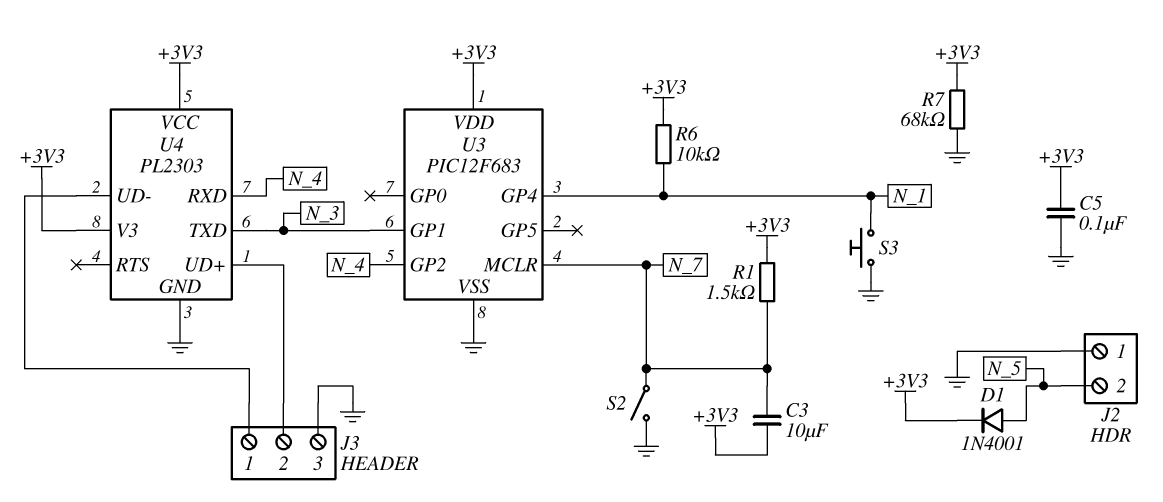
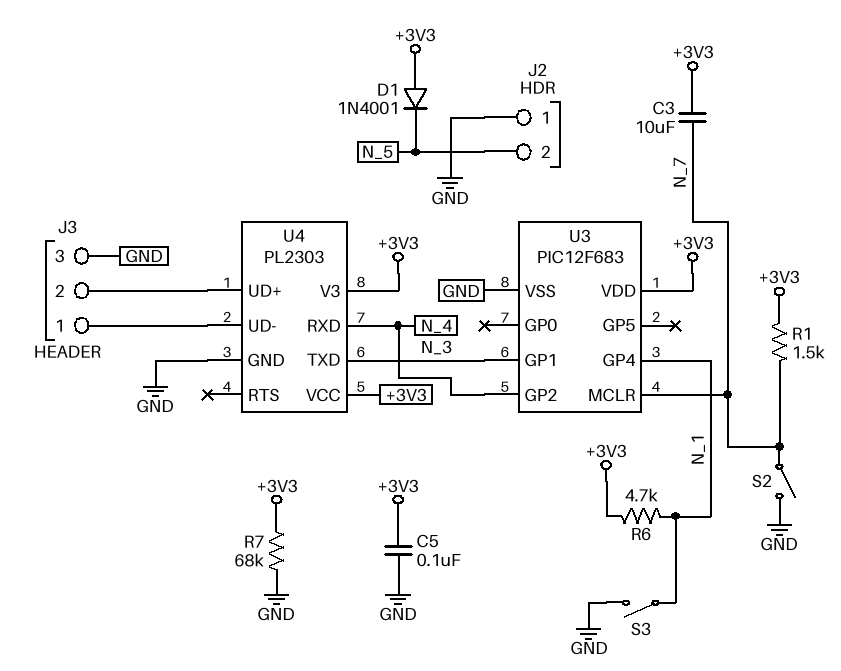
D1: diode 1N4001 (A N_5, K +3V3) -> diode 1N4001 (A +3V3, K N_5)
R6: 10k (+3V3, N_1) -> 4.7k (+3V3, N_1)
S3: button (GND, N_1) -> switch (GND, N_1)

